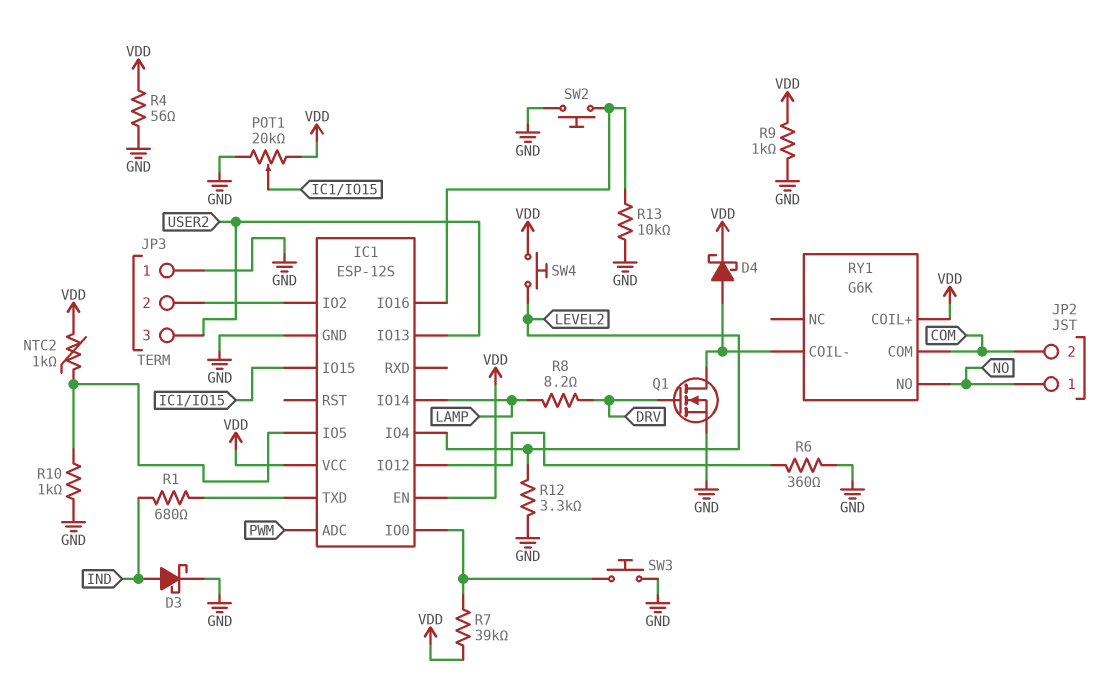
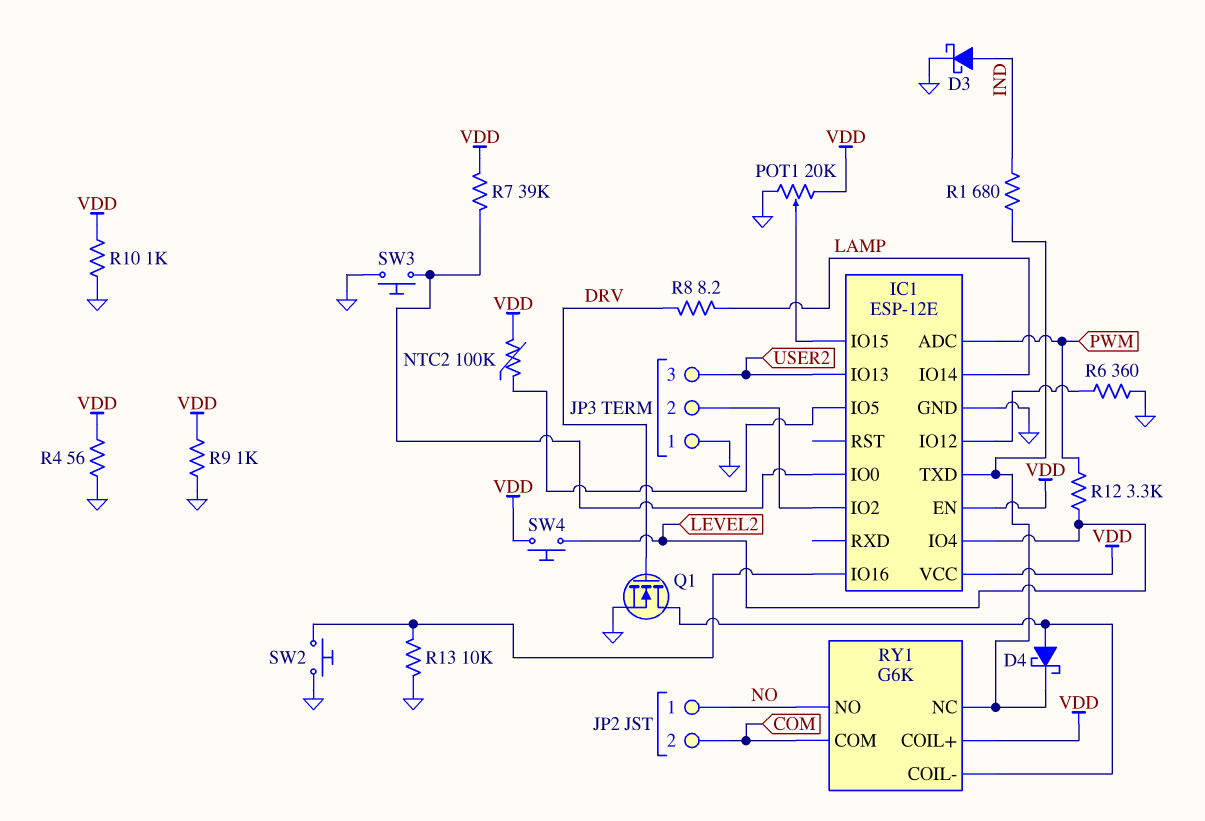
D4: schottky (A RY1/COIL-, K VDD) -> schottky (A RY1/COIL-, K IC1/TXD)
IC1: ESP-12S -> ESP-12E
NTC2: 1k (IC1/IO5, VDD) -> 100k (IC1/IO5, VDD)
R10: 1k (GND, IC1/IO5) -> 1k (GND, VDD)
R12: 3.3k (GND, LEVEL2) -> 3.3k (LEVEL2, PWM)
RY1 pin NC: none -> IC1/TXD

